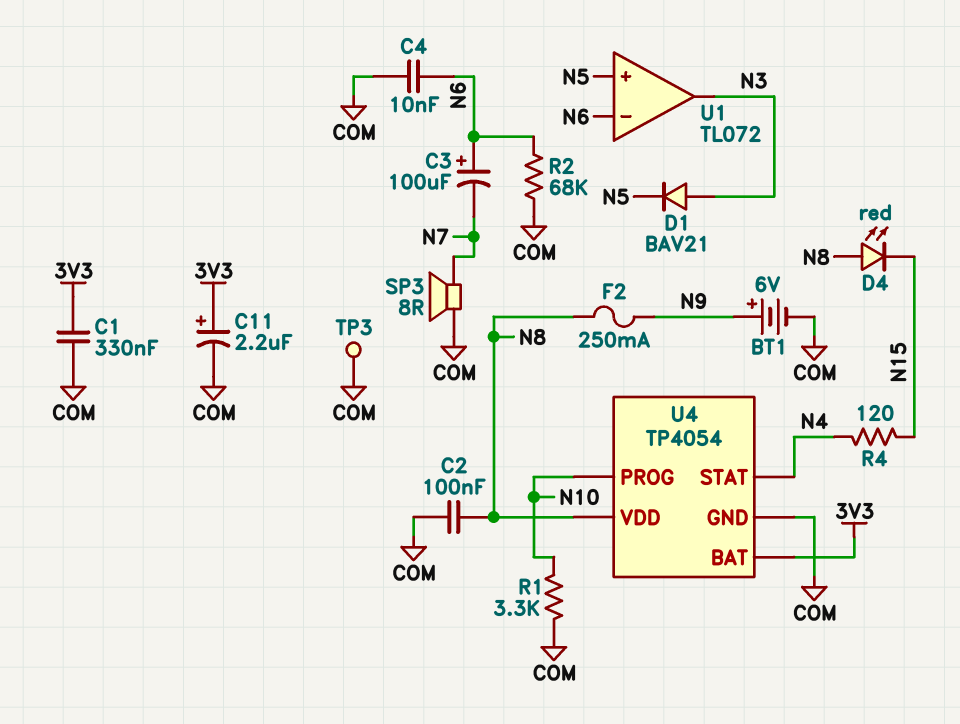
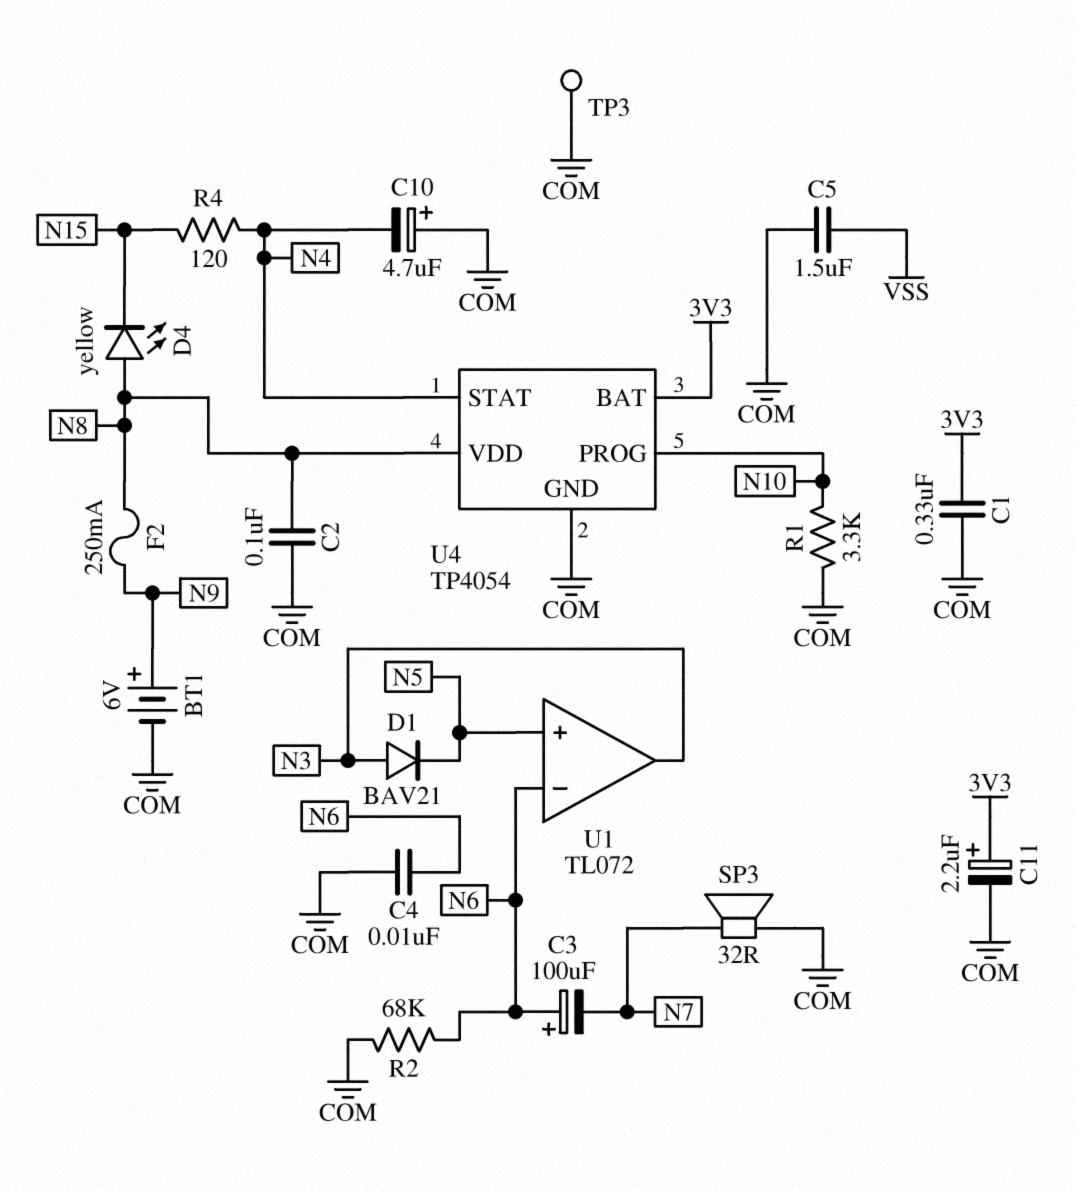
C5: none -> 1.5uF (COM, VSS)
C10: none -> 4.7uF (plus COM, minus N4)
D4: LED red (A N8, K N15) -> LED yellow (A N8, K N15)
SP3: speaker 8R (COM, N7) -> speaker 32R (COM, N7)

